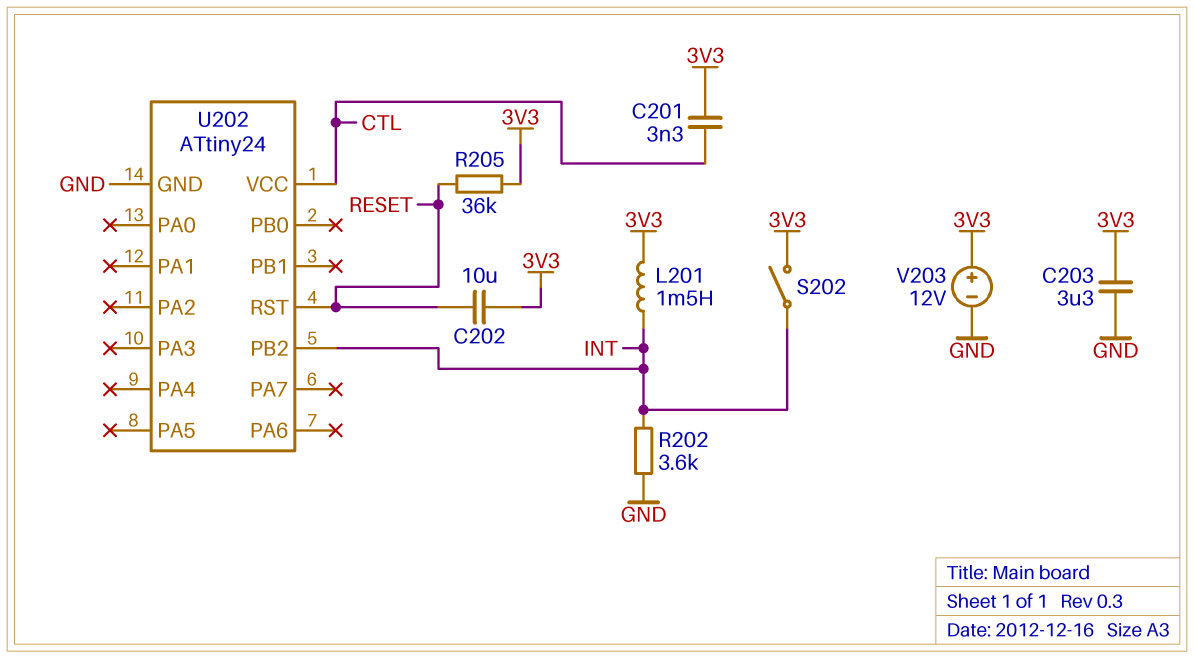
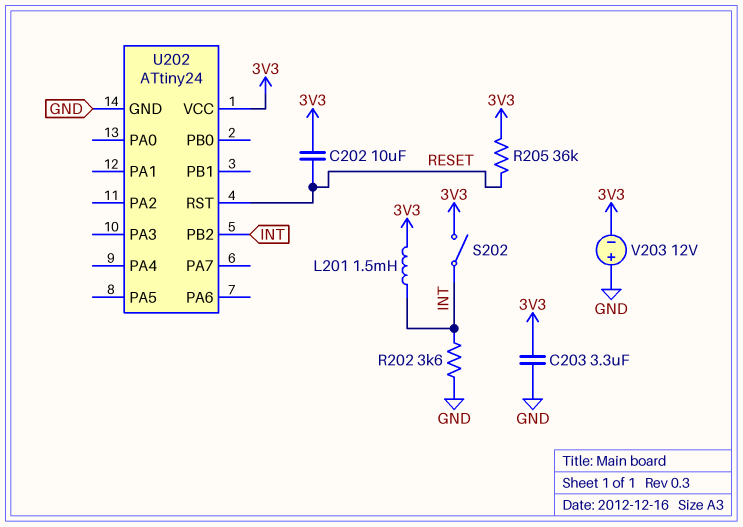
C201: 3.3nF (3V3, CTL) -> none
U202 pin VCC: CTL -> 3V3
V203: 12V (plus 3V3, minus GND) -> 12V (plus GND, minus 3V3)

